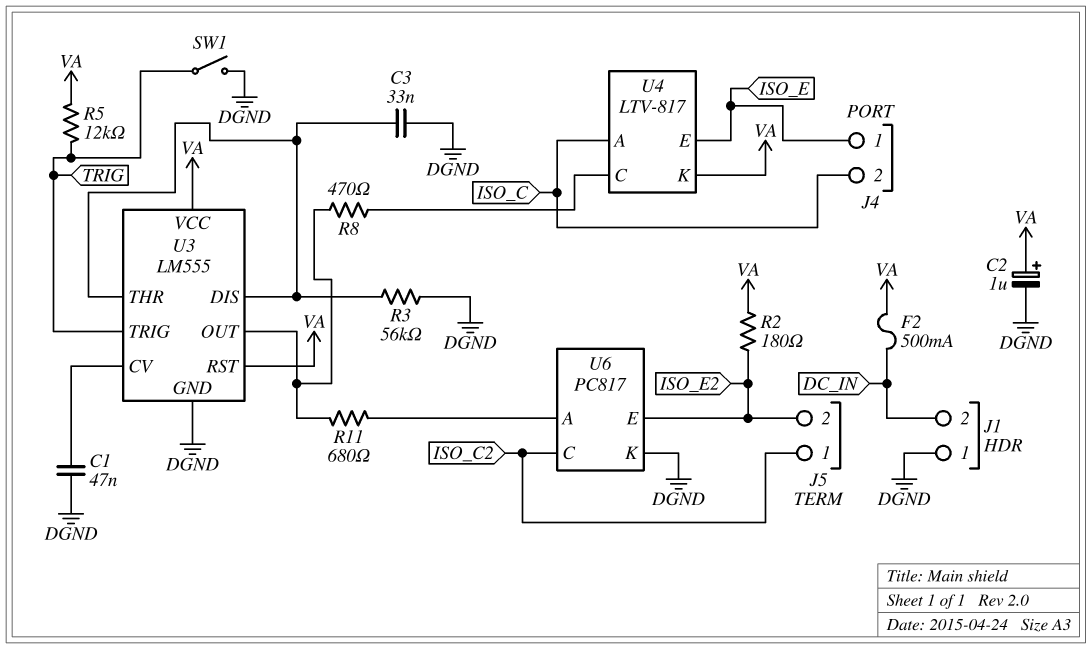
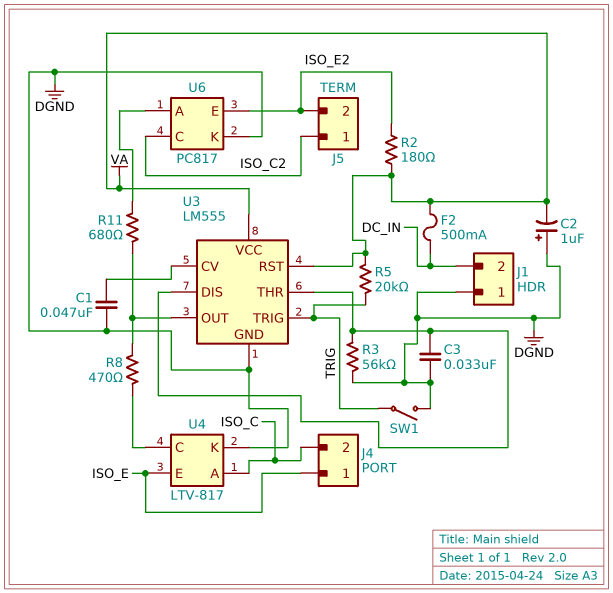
C2: 1uF (plus VA, minus DGND) -> 1uF (plus DGND, minus VA)
R5: 12k (TRIG, VA) -> 20k (TRIG, VA)
U4 pin K: VA -> DGND

